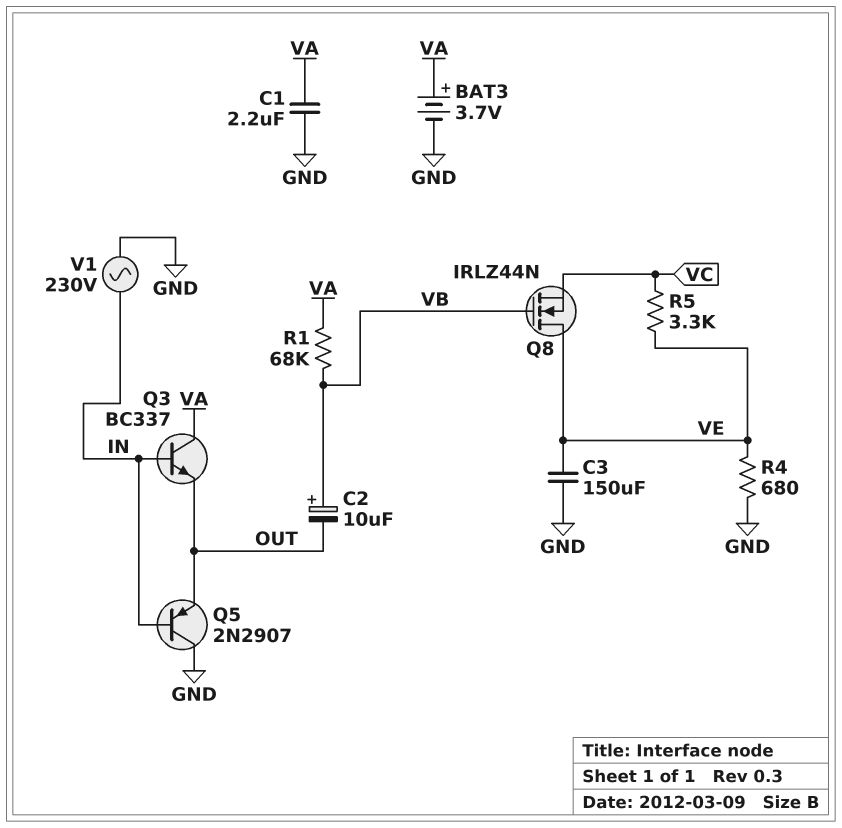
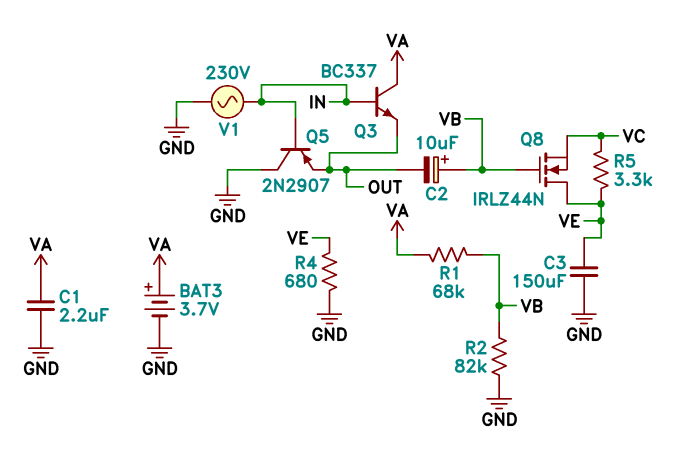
R2: none -> 82k (GND, VB)

